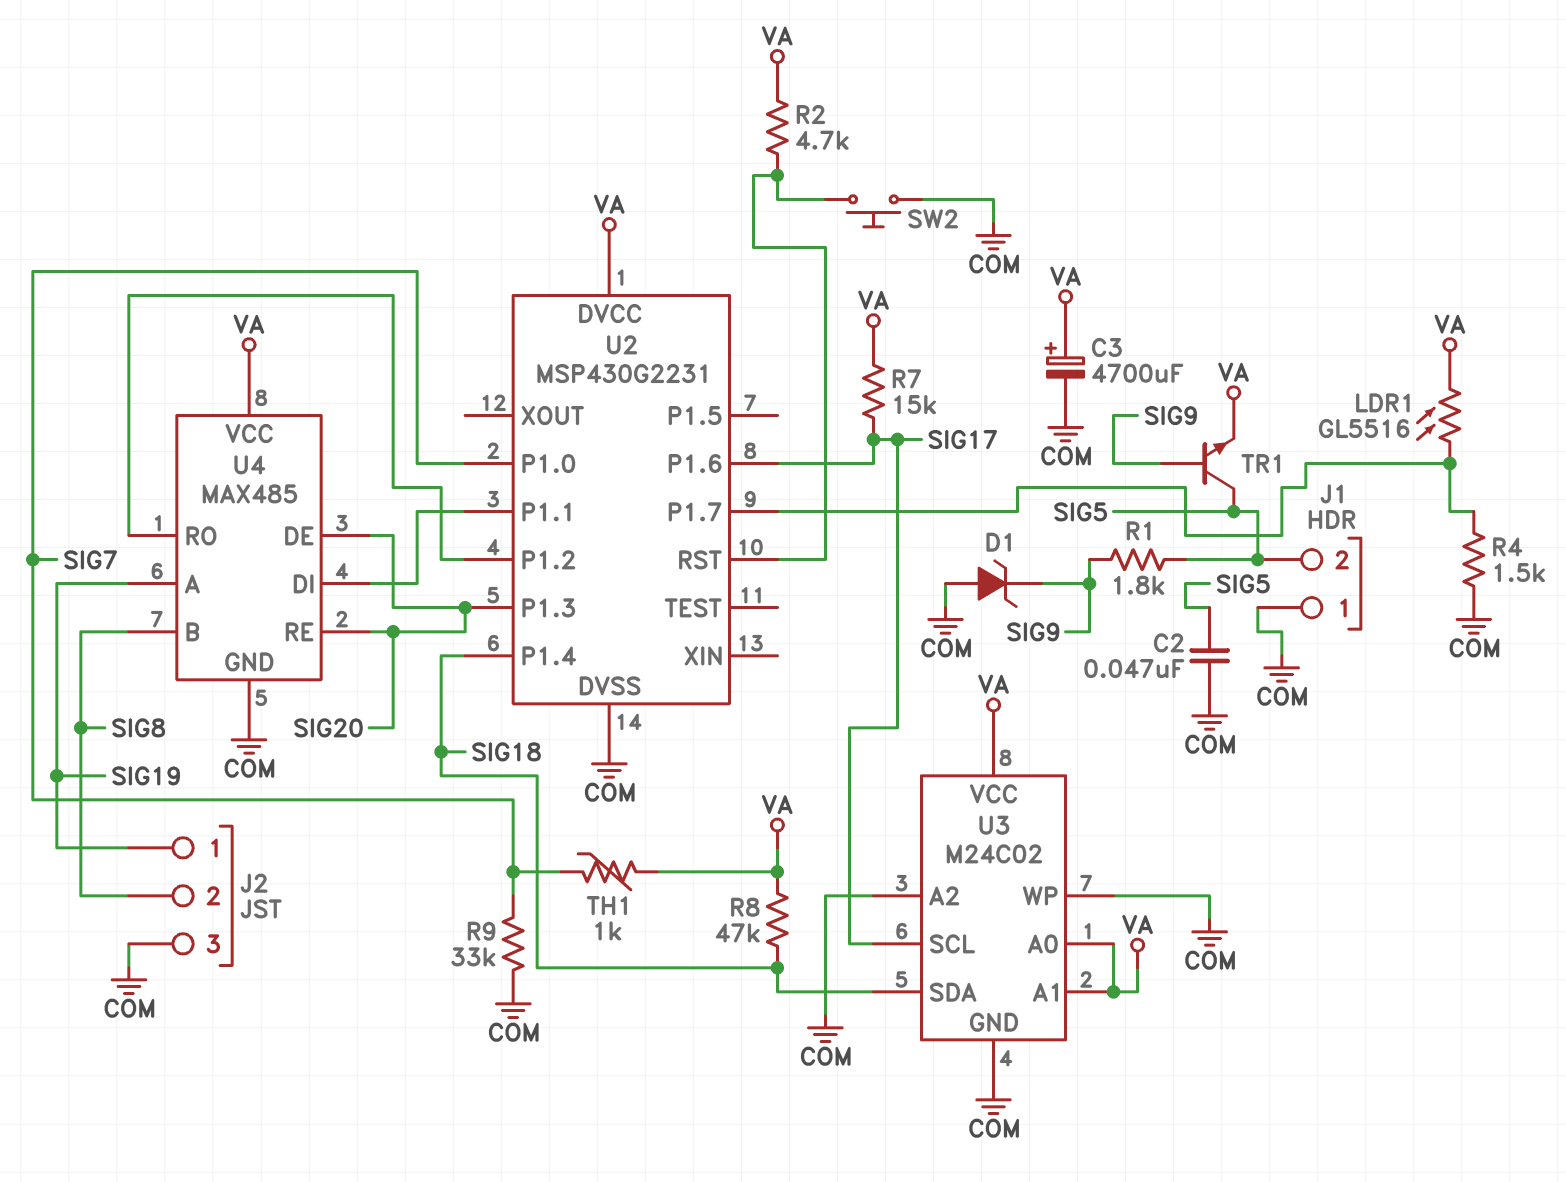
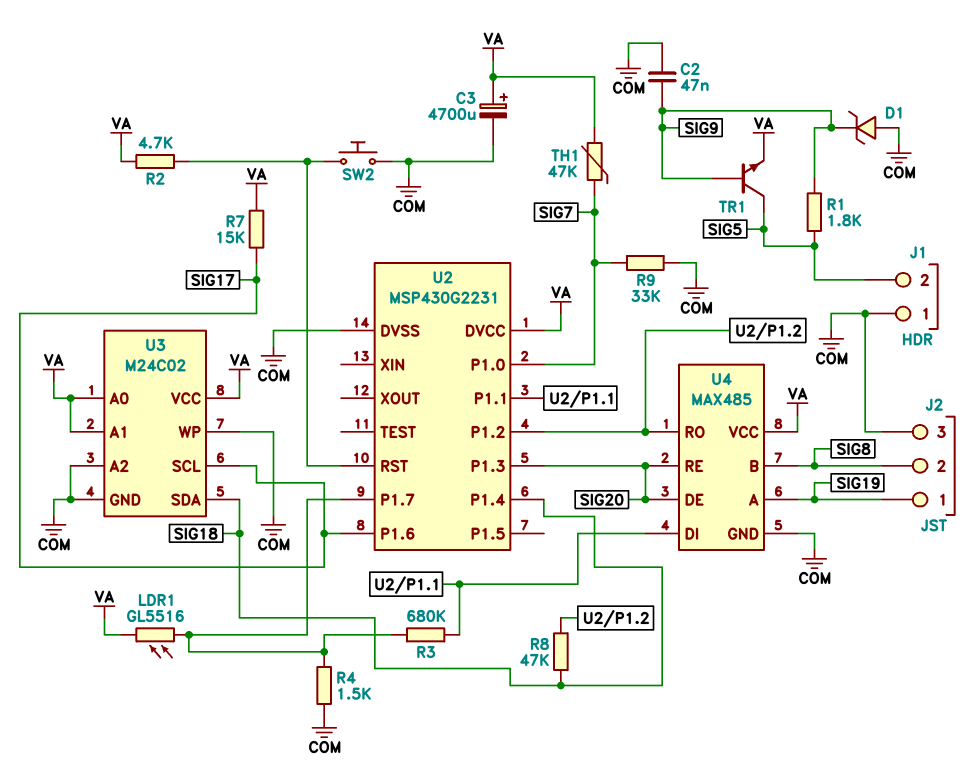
C2: 47nF (COM, SIG5) -> 47nF (COM, SIG9)
R3: none -> 680k (U2/P1.1, U2/P1.7)
R8: 47k (SIG18, VA) -> 47k (SIG18, U2/P1.2)
TH1: 1k (SIG7, VA) -> 47k (SIG7, VA)

